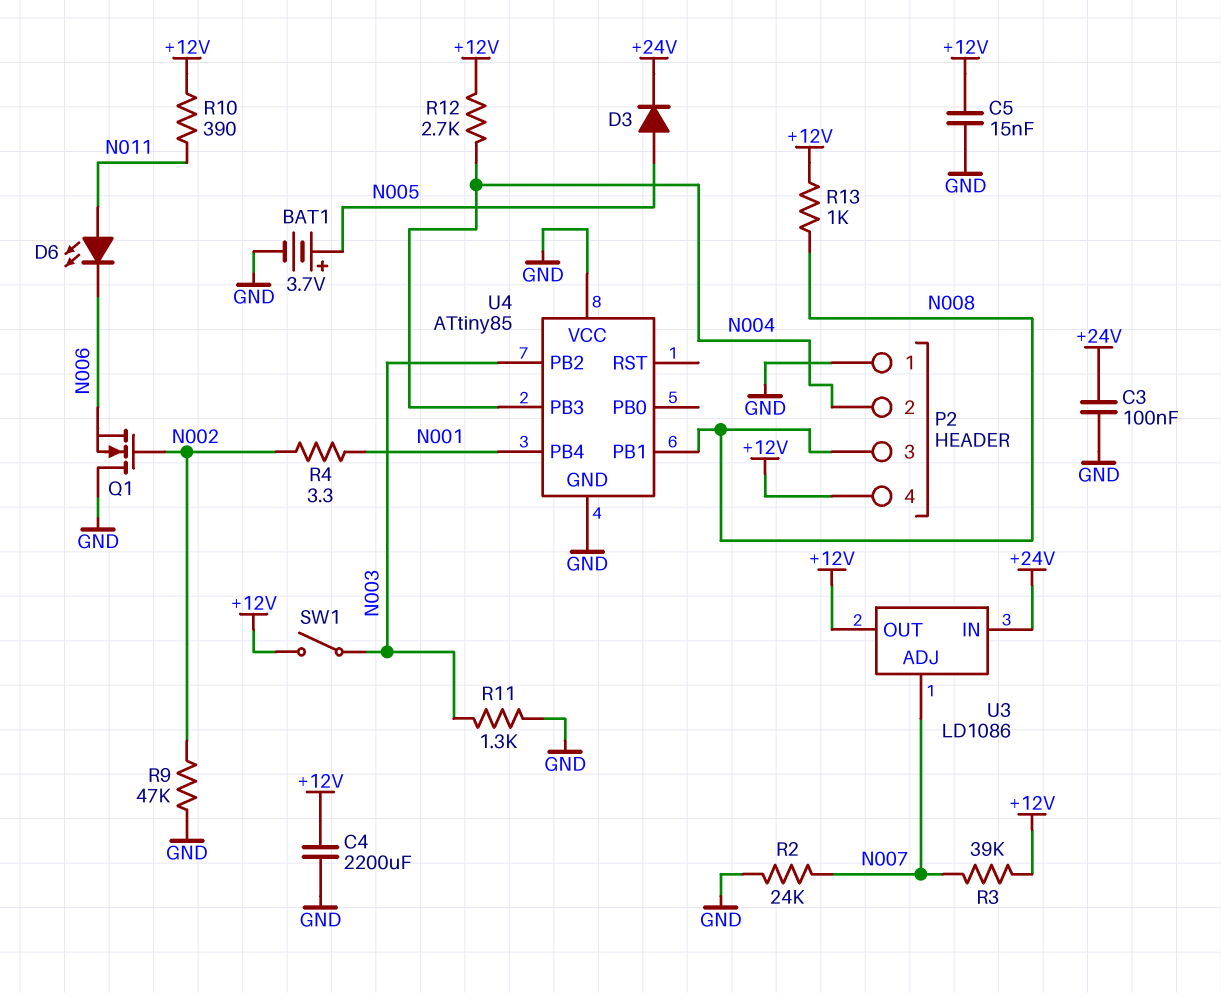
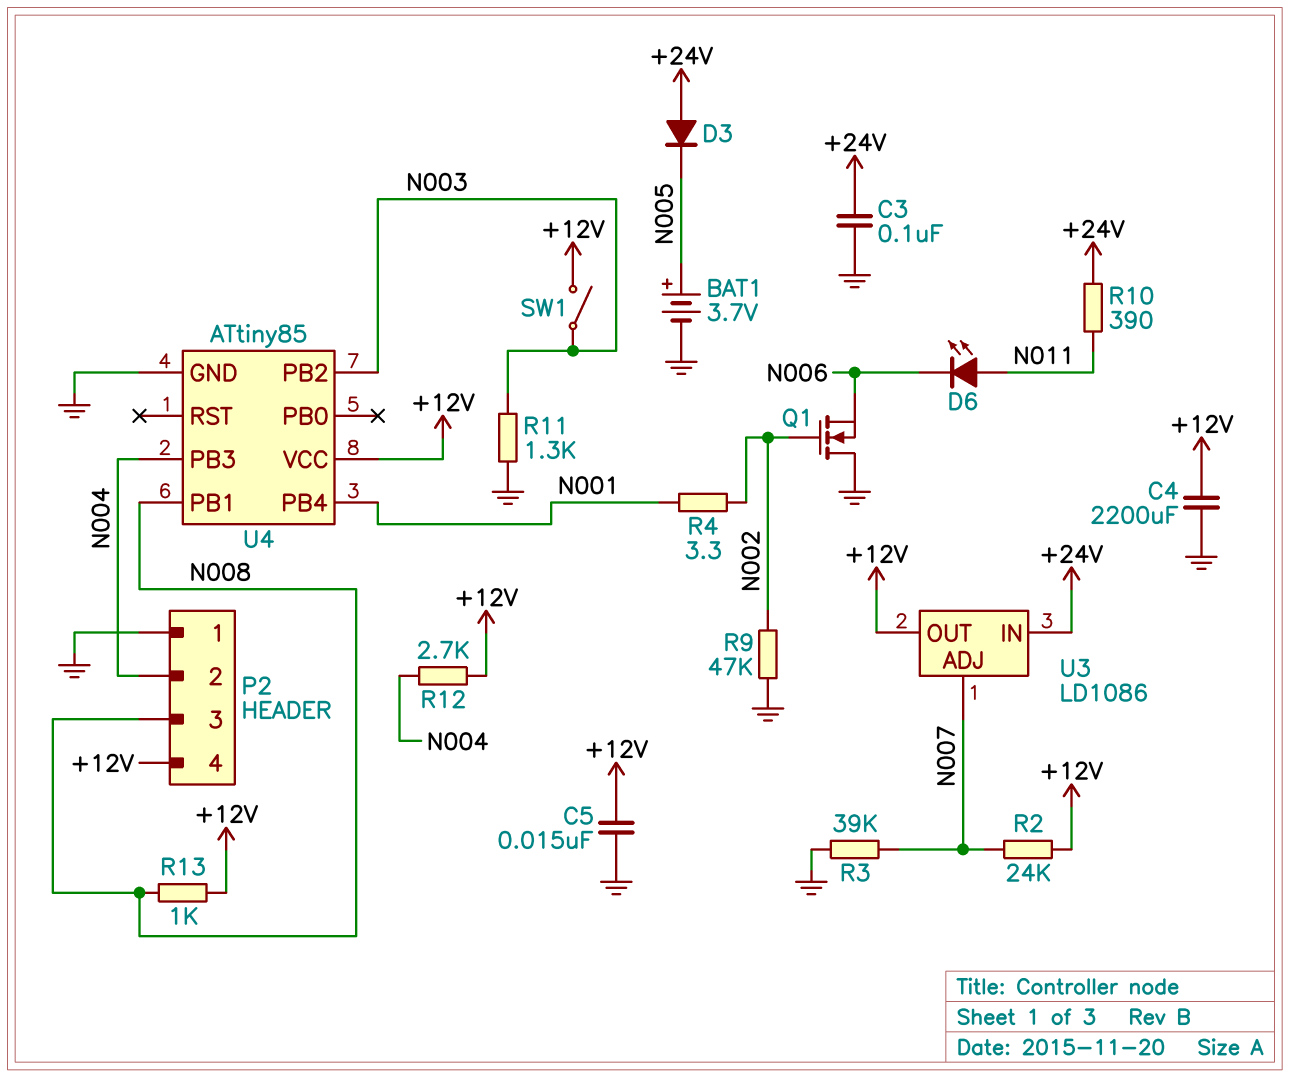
D3: diode (A N005, K +24V) -> diode (A +24V, K N005)
R2: 24k (GND, N007) -> 24k (+12V, N007)
R3: 39k (+12V, N007) -> 39k (GND, N007)
R10: 390 (+12V, N011) -> 390 (+24V, N011)
U4 pin VCC: GND -> +12V

